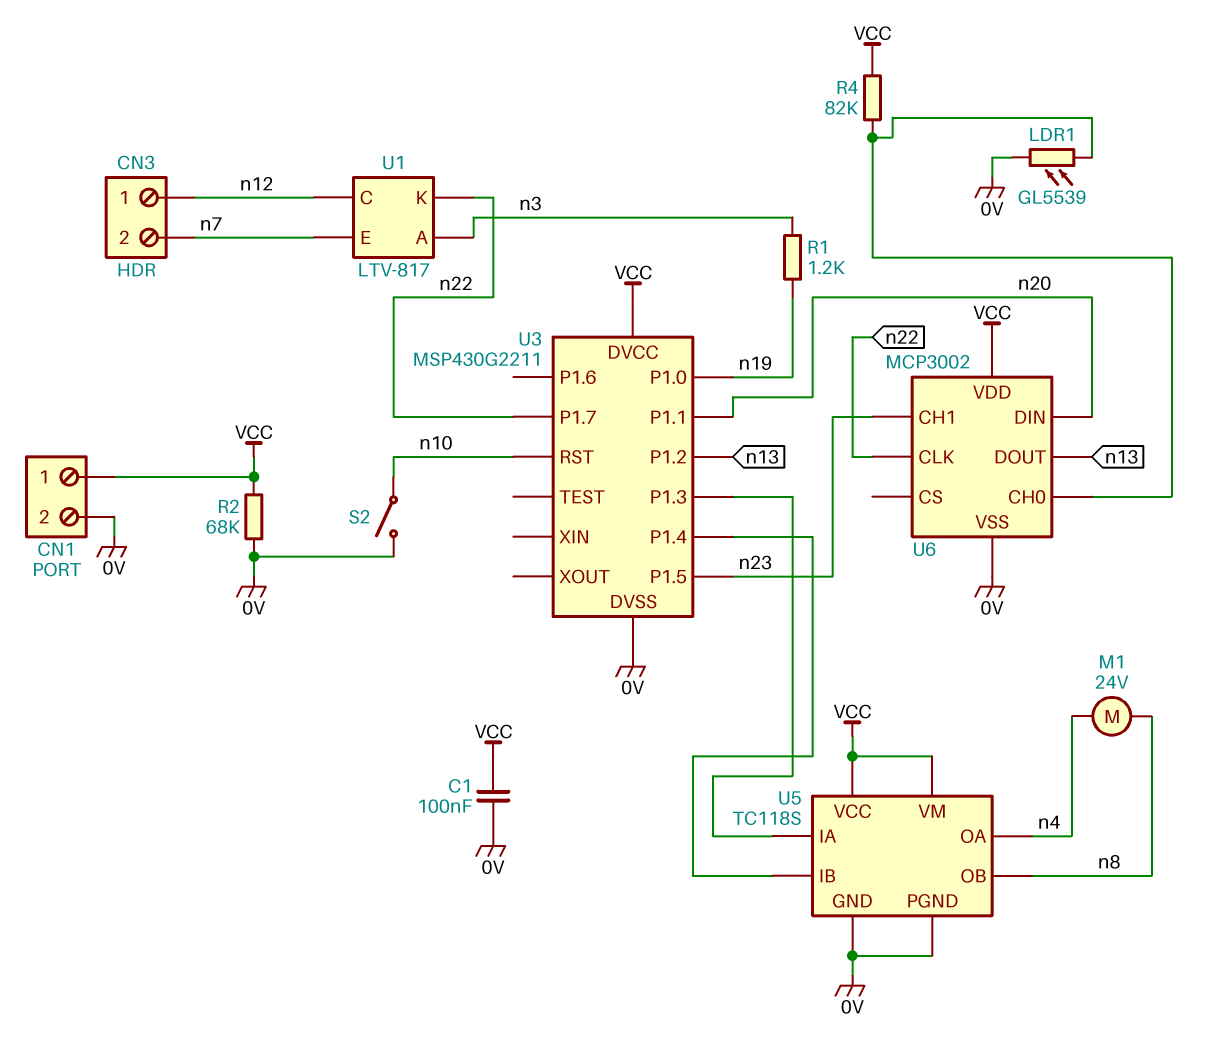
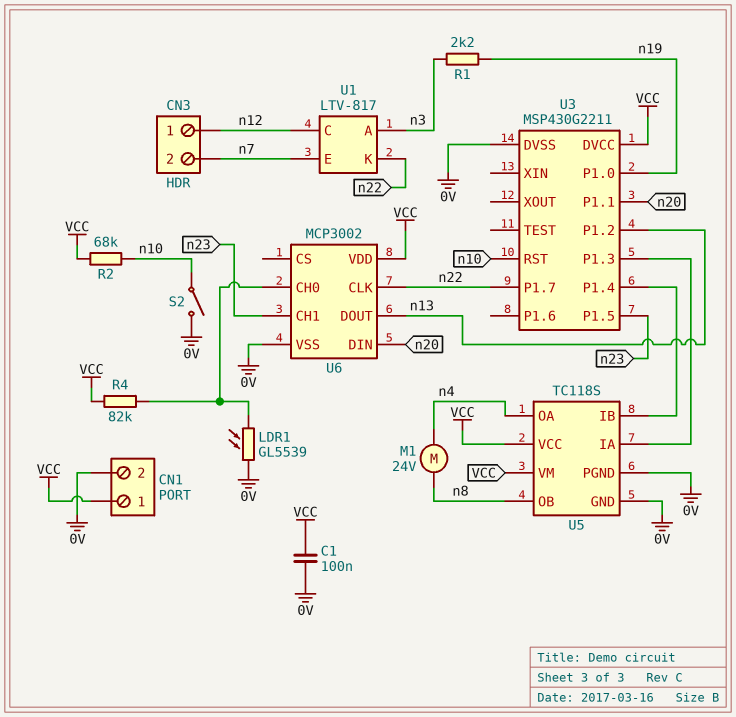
R1: 1.2k (n3, n19) -> 2.2k (n3, n19)
R2: 68k (0V, VCC) -> 68k (VCC, n10)

